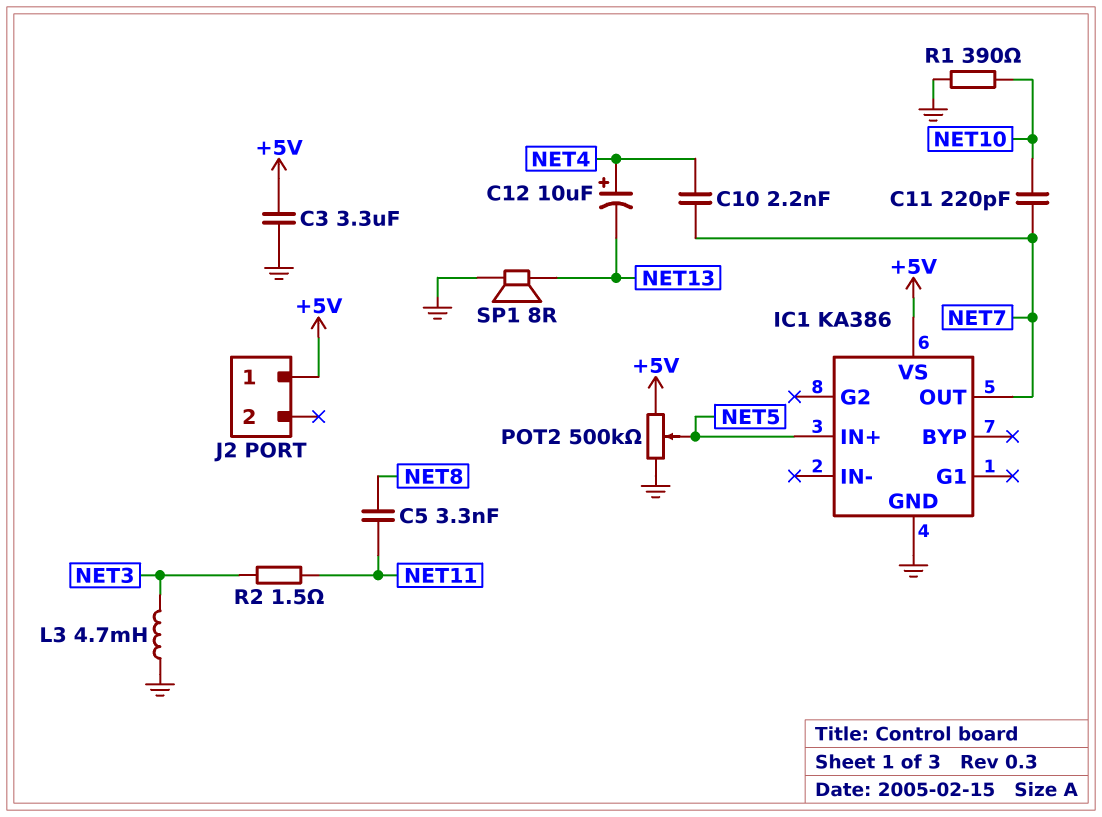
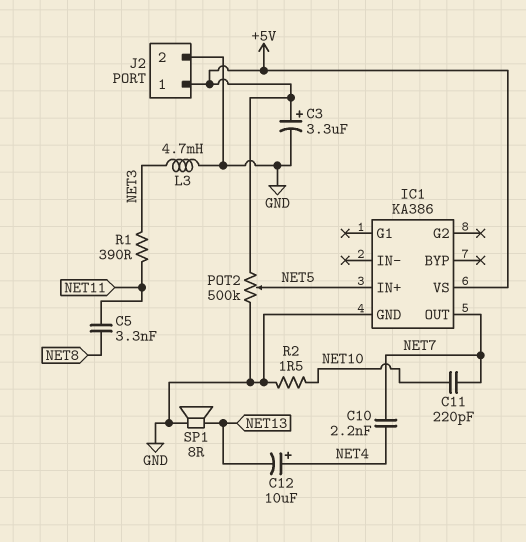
C3: 3.3uF (+5V, GND) -> 3.3uF (plus +5V, minus GND)
J2 pin 2: none -> GND
R1: 390 (GND, NET10) -> 390 (NET3, NET11)
R2: 1.5 (NET3, NET11) -> 1.5 (GND, NET10)

